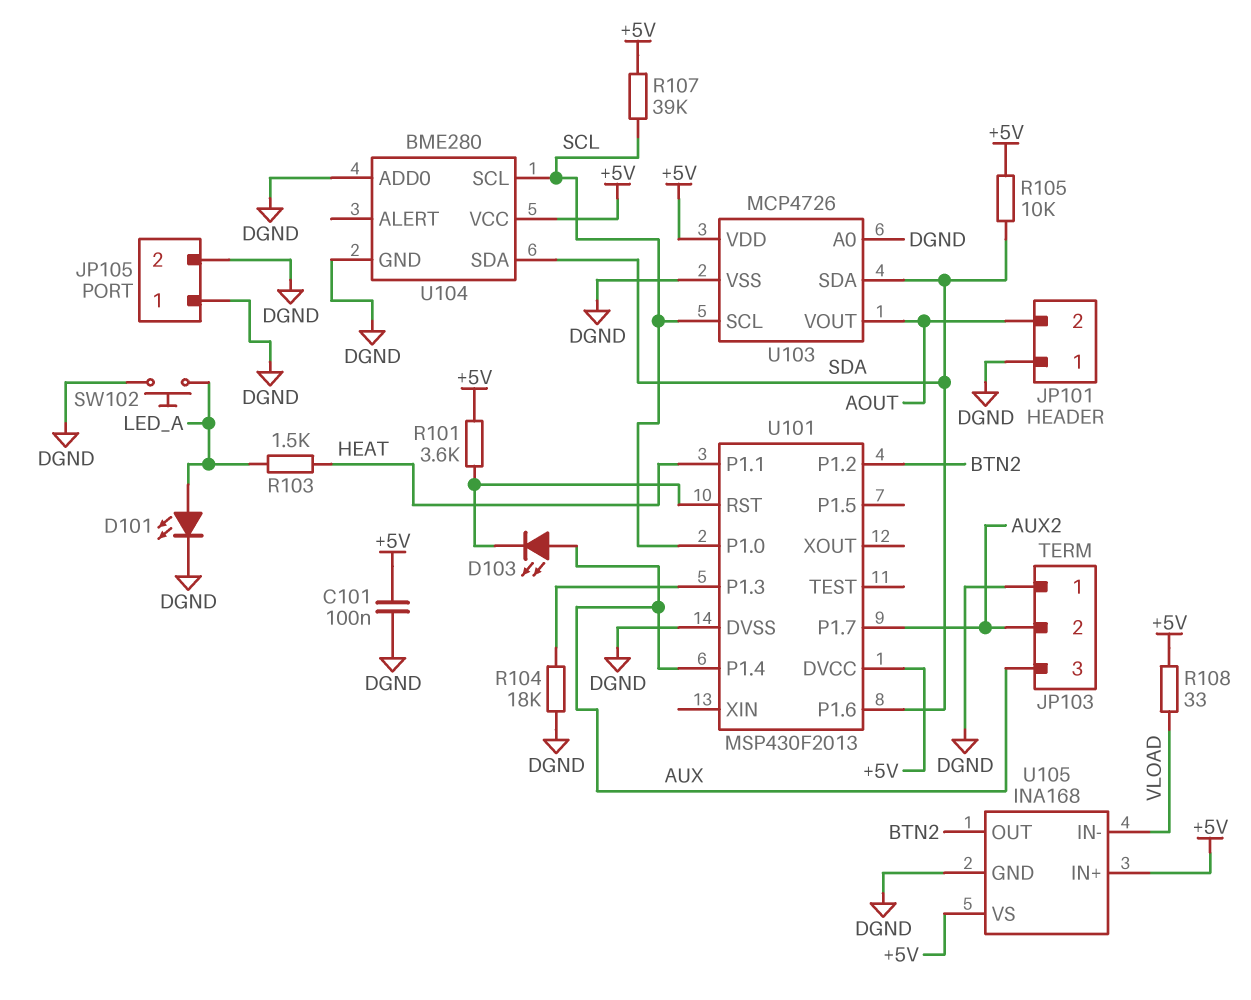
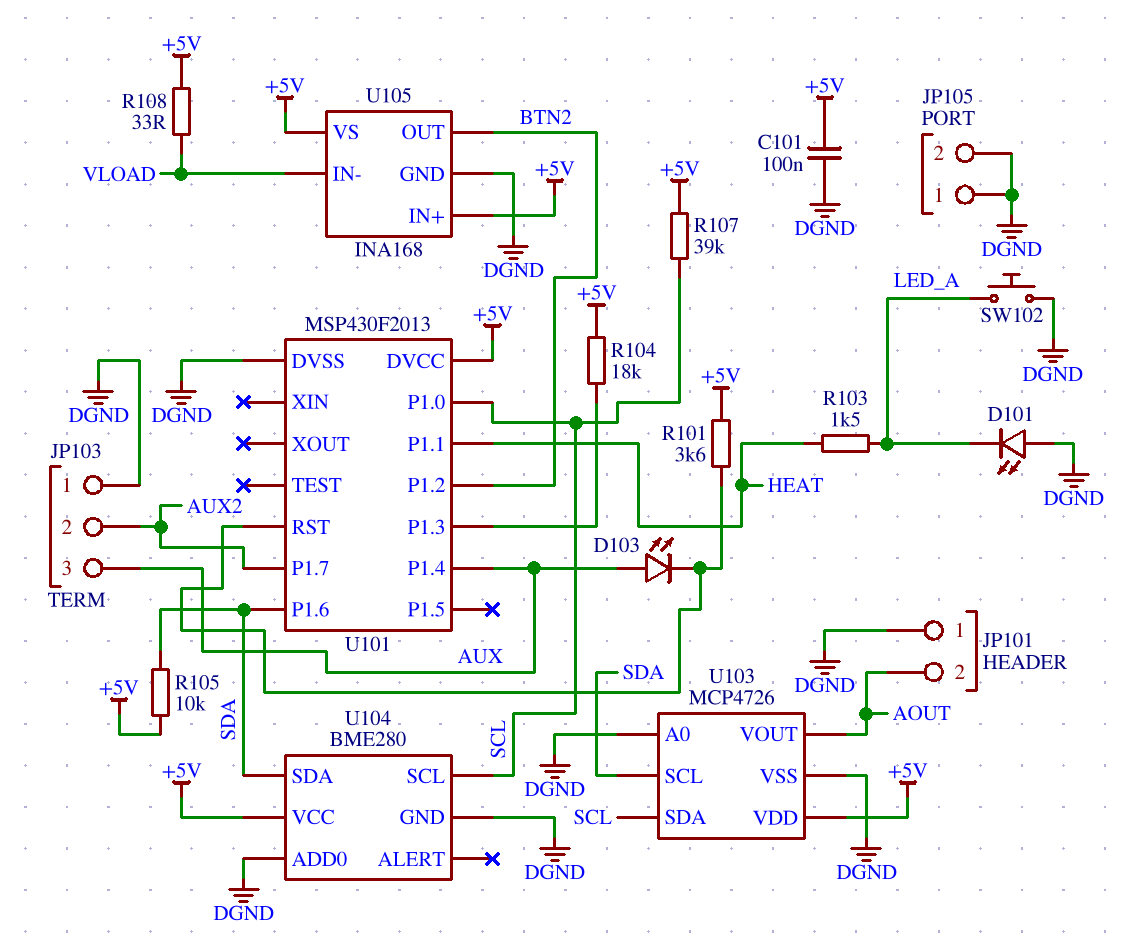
D101: LED (A LED_A, K DGND) -> LED (A DGND, K LED_A)
R104: 18k (DGND, U101/P1.3) -> 18k (+5V, U101/P1.3)
U103 pin SCL: SCL -> SDA
U103 pin SDA: SDA -> SCL

